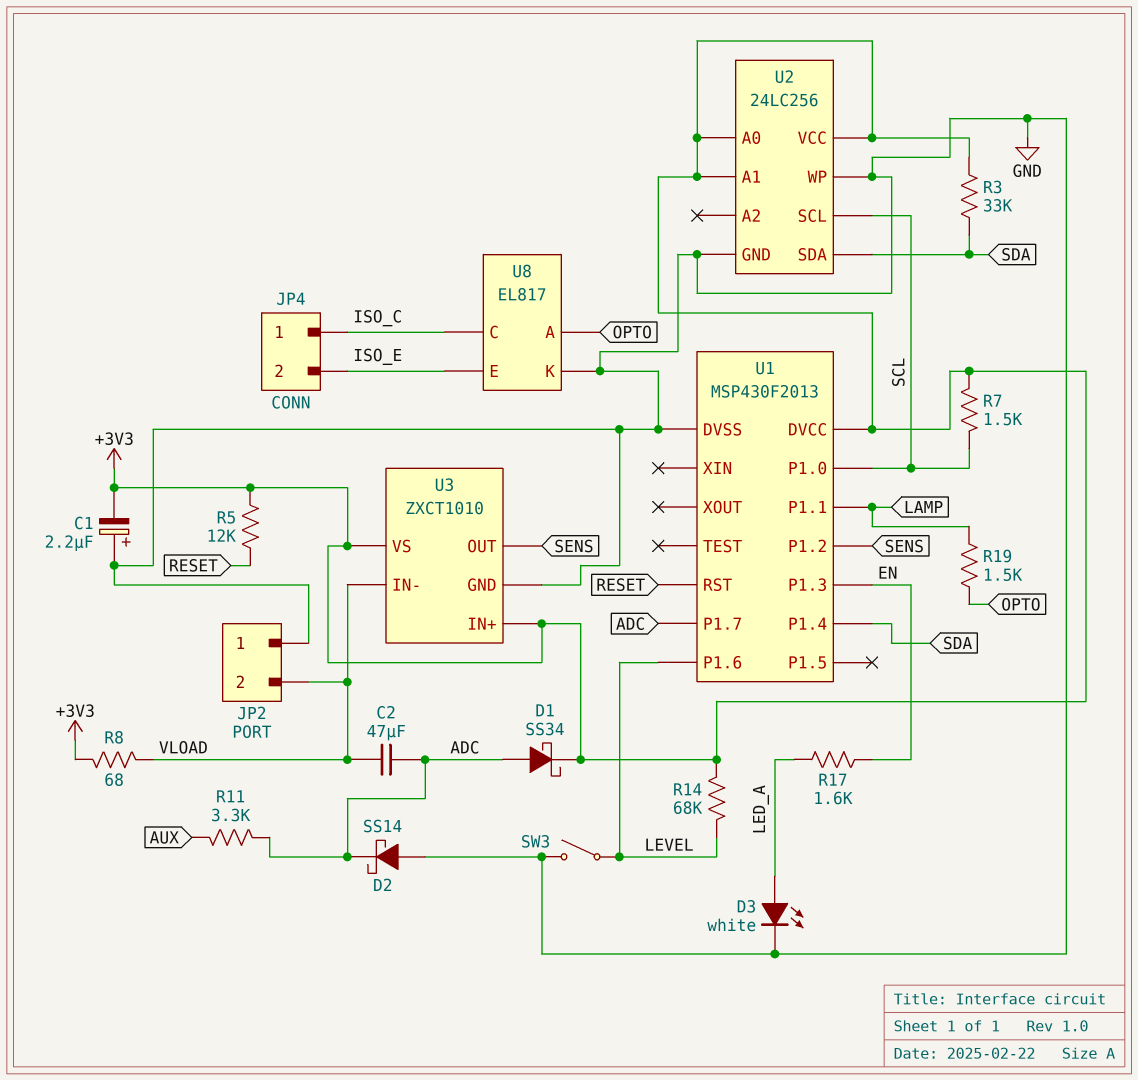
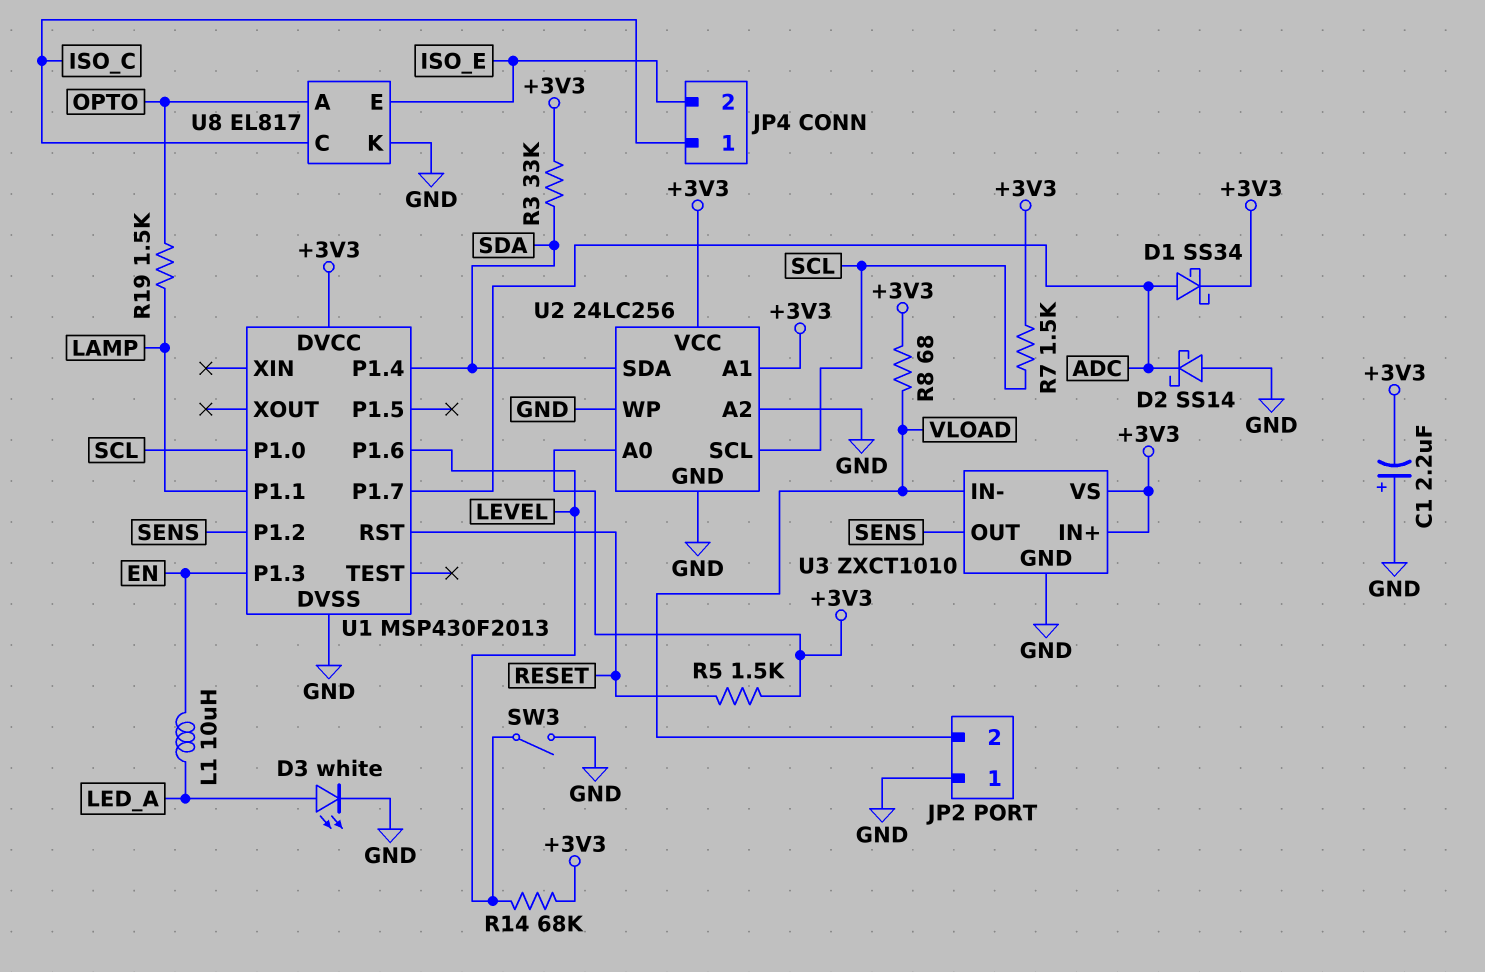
C2: 47uF (ADC, VLOAD) -> none
L1: none -> 10uH (EN, LED_A)
R5: 12k (+3V3, RESET) -> 1.5k (+3V3, RESET)
R11: 3.3k (ADC, AUX) -> none
R17: 1.6k (EN, LED_A) -> none
U2 pin A2: none -> GND

